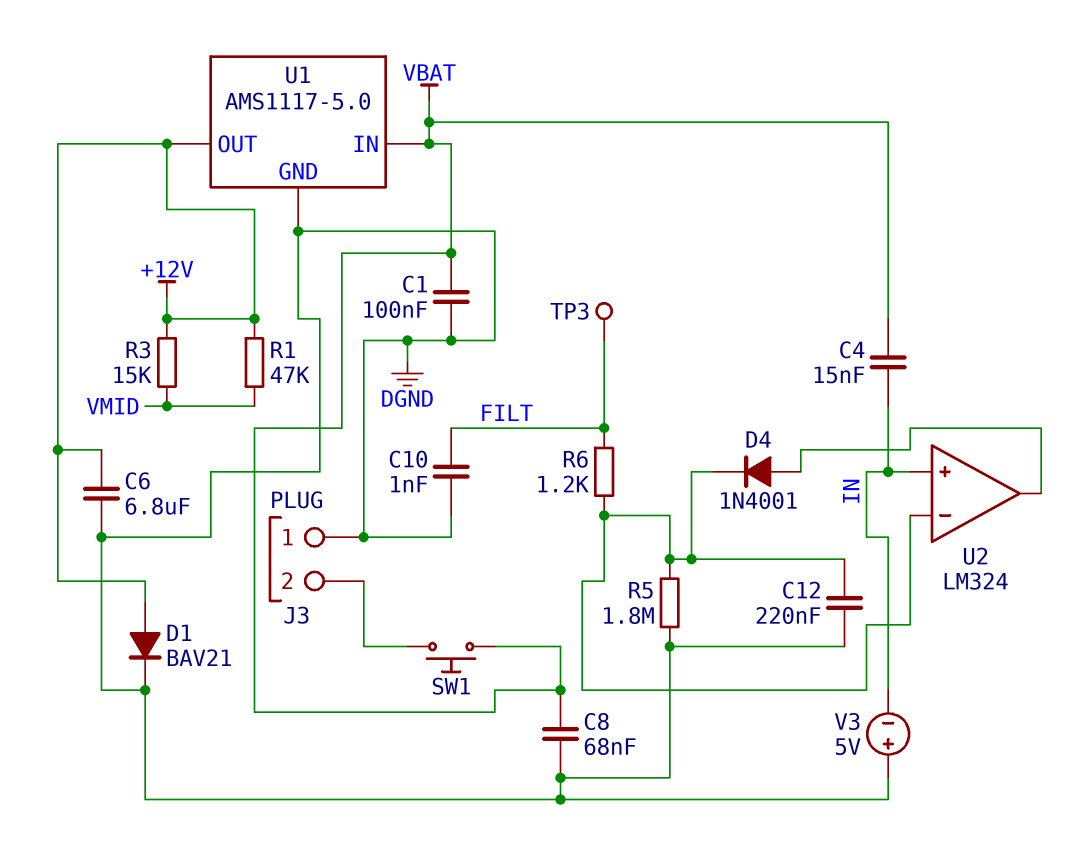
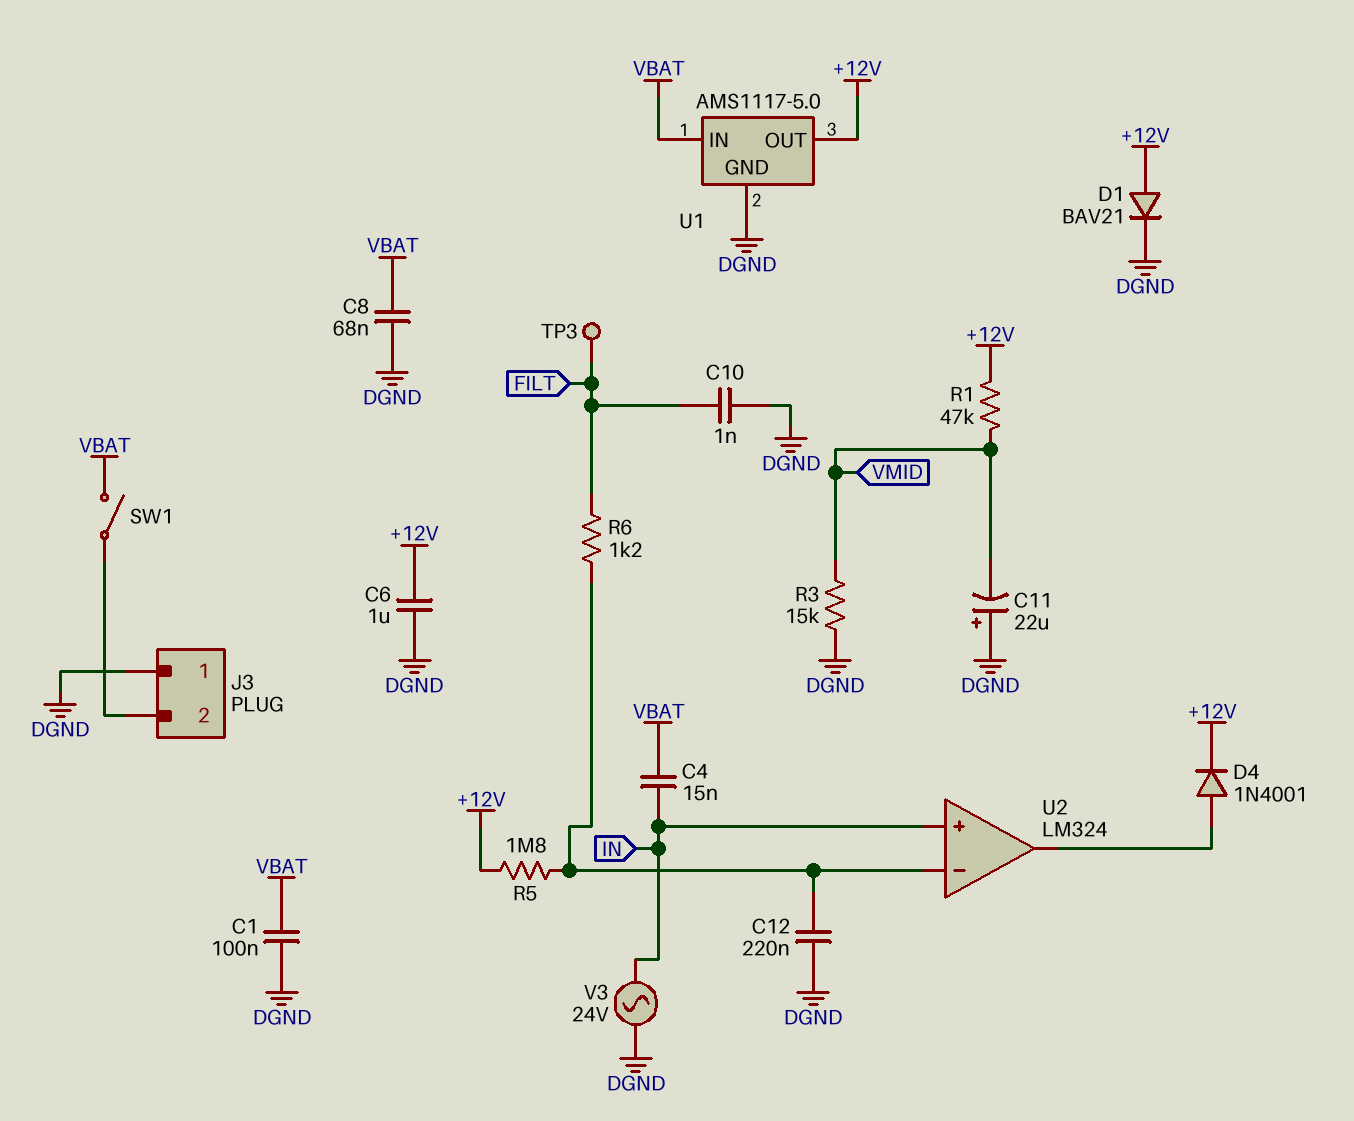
C6: 6.8uF (+12V, DGND) -> 1uF (+12V, DGND)
C11: none -> 22uF (plus DGND, minus VMID)
D4: diode 1N4001 (A U2/out, K U2/in-) -> diode 1N4001 (A U2/out, K +12V)
R3: 15k (+12V, VMID) -> 15k (DGND, VMID)
R5: 1.8M (DGND, U2/in-) -> 1.8M (+12V, U2/in-)
SW1: button (J3/2, VBAT) -> switch (J3/2, VBAT)
V3: 5V (plus DGND, minus IN) -> AC 24V (DGND, IN)

